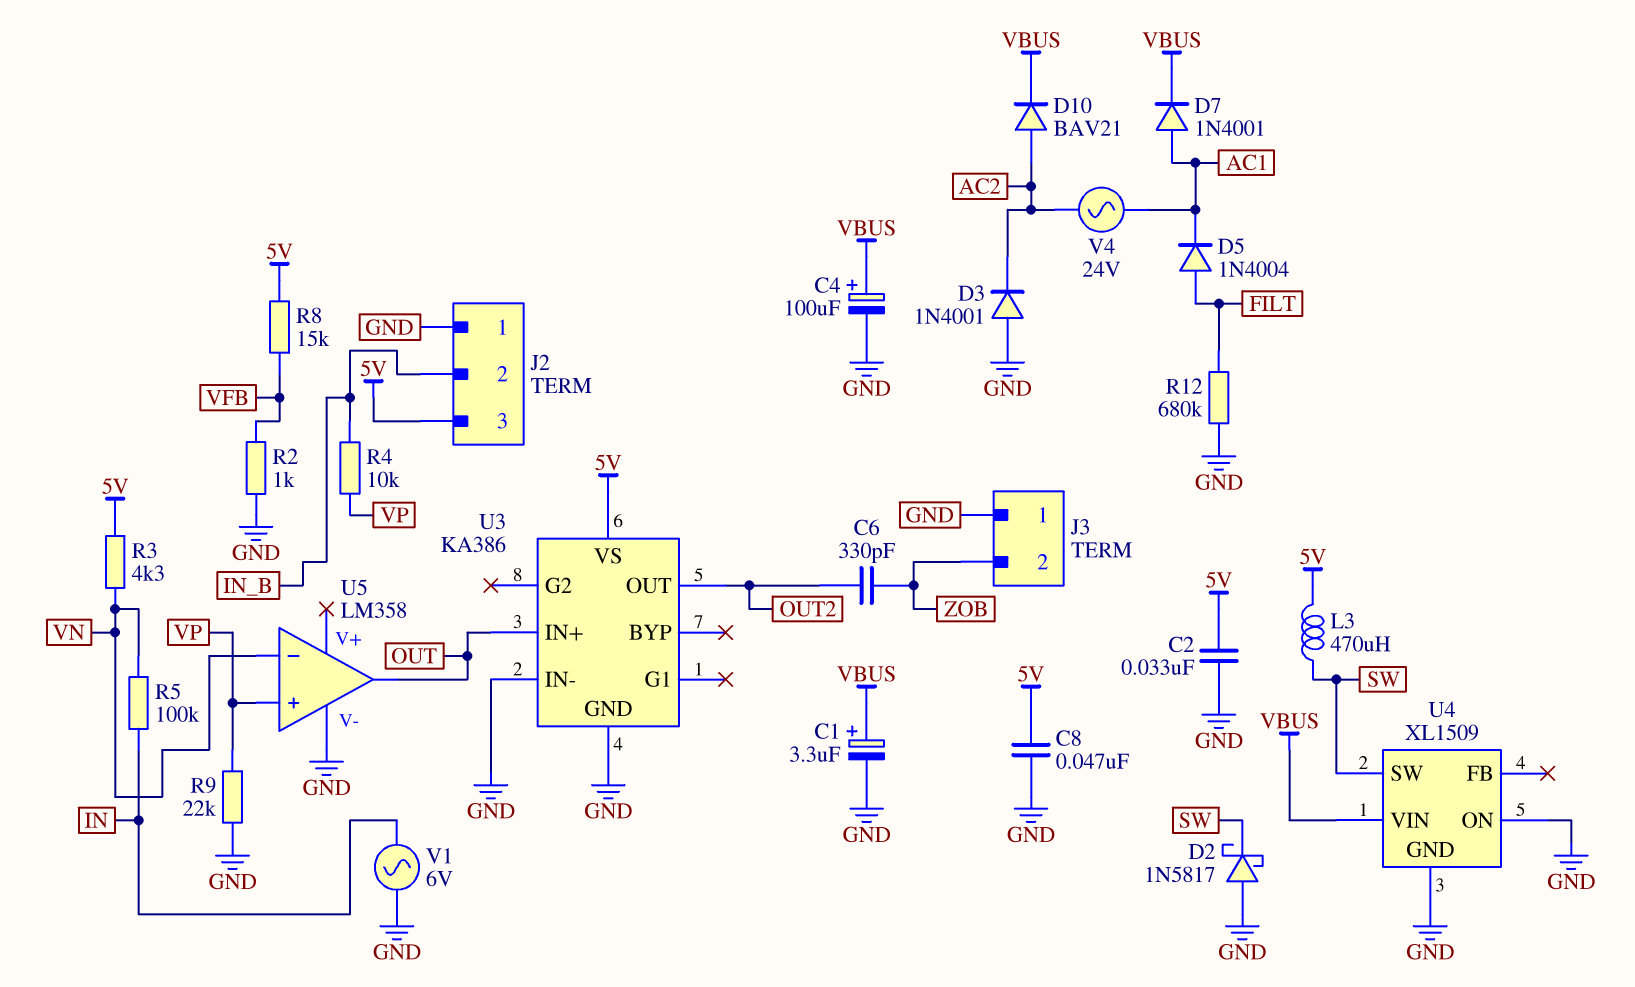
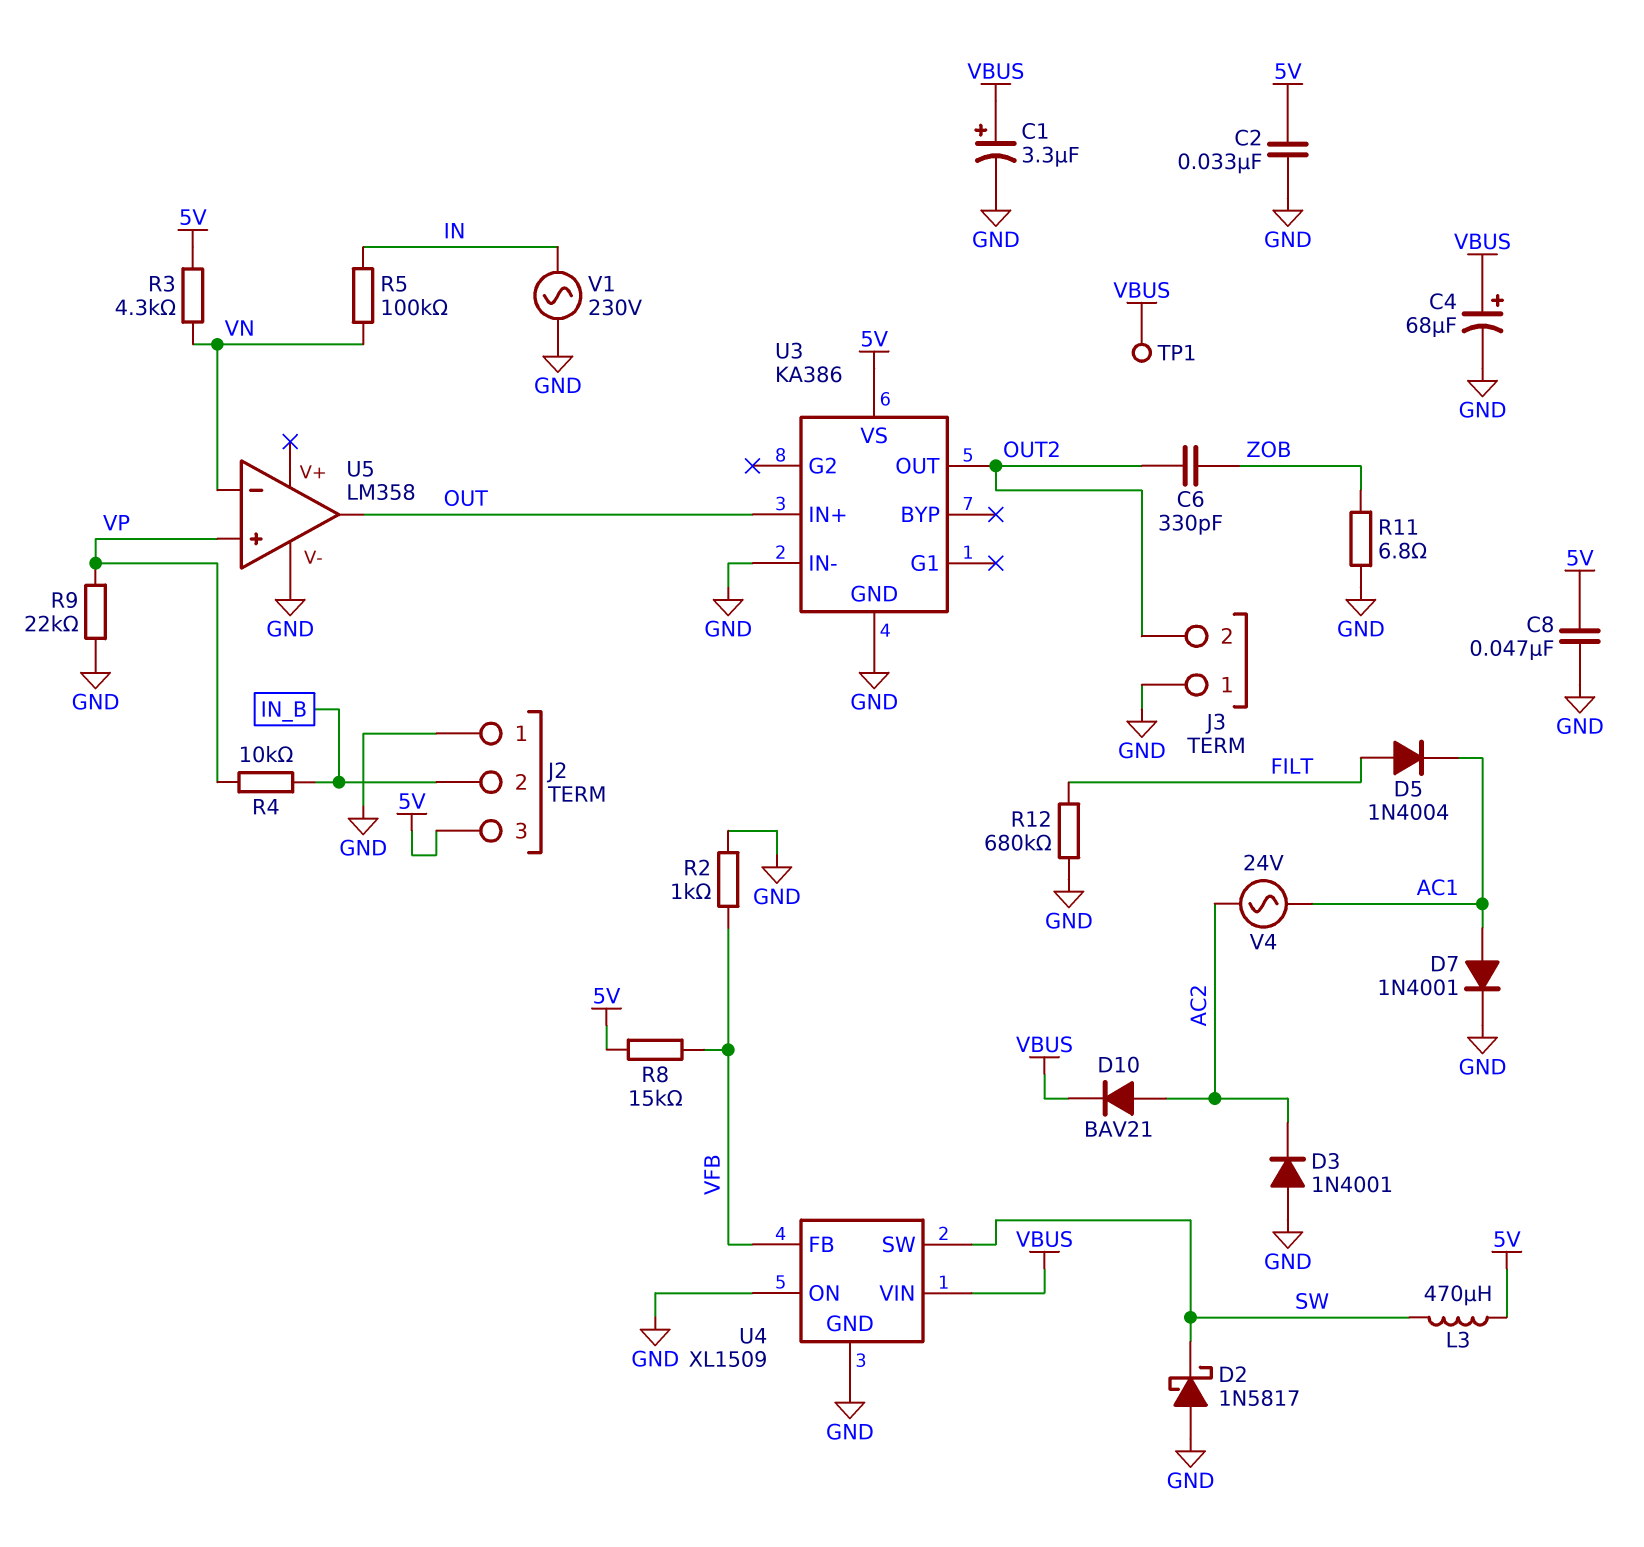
C4: 100uF (plus VBUS, minus GND) -> 68uF (plus VBUS, minus GND)
D7: diode 1N4001 (A AC1, K VBUS) -> diode 1N4001 (A AC1, K GND)
J3 pin 2: ZOB -> OUT2
R11: none -> 6.8 (GND, ZOB)
TP1: none -> test point (VBUS)
U4 pin FB: none -> VFB
V1: AC 6V (GND, IN) -> AC 230V (GND, IN)

